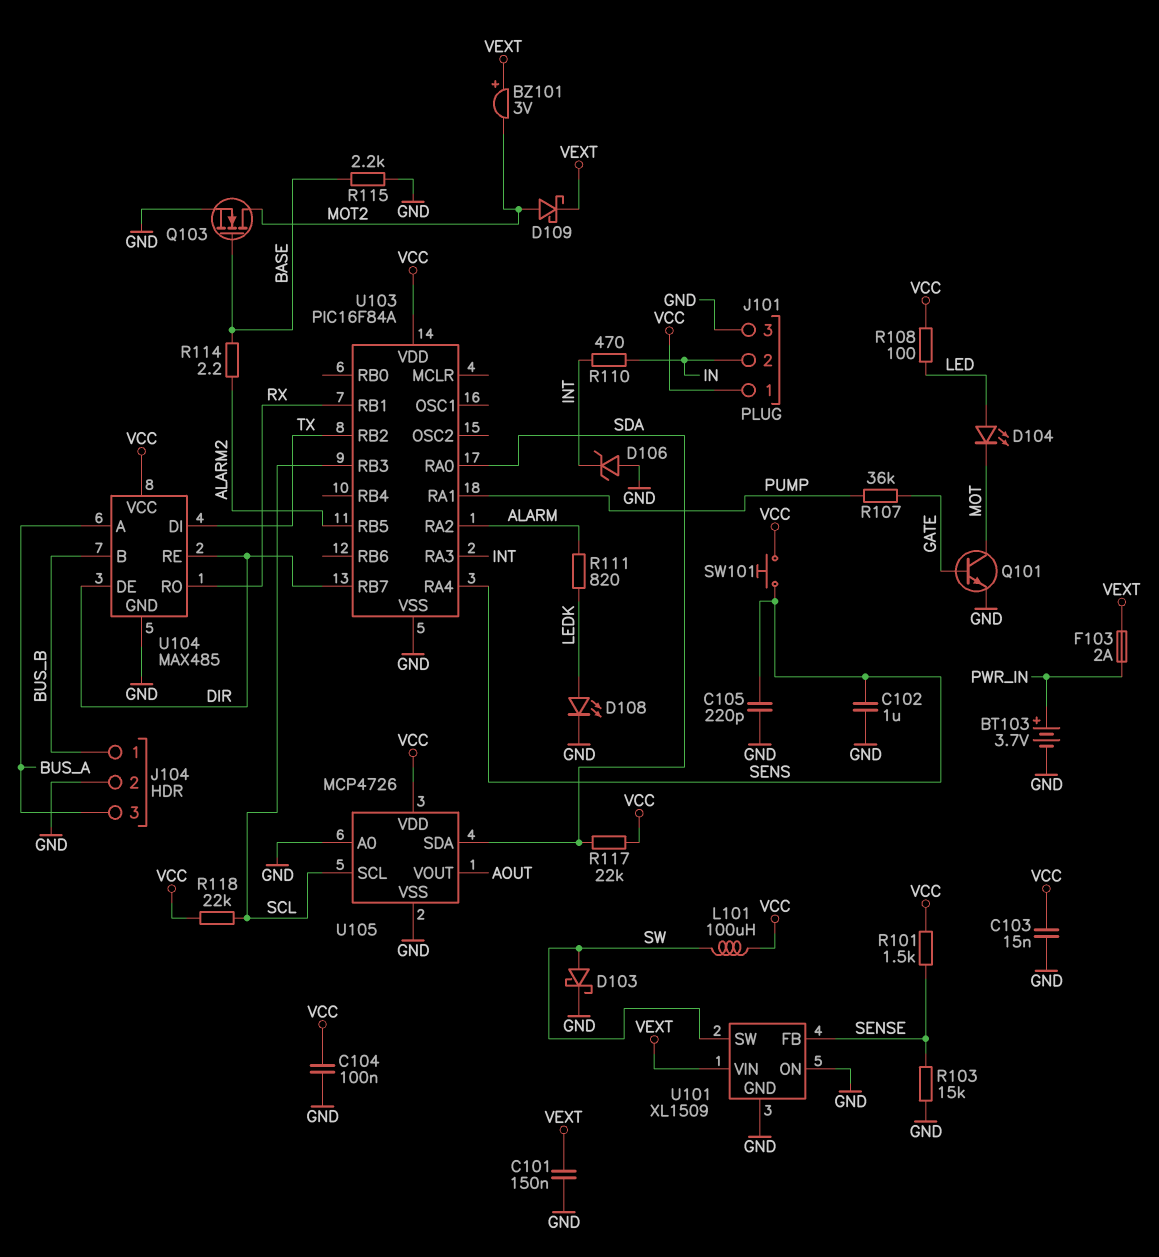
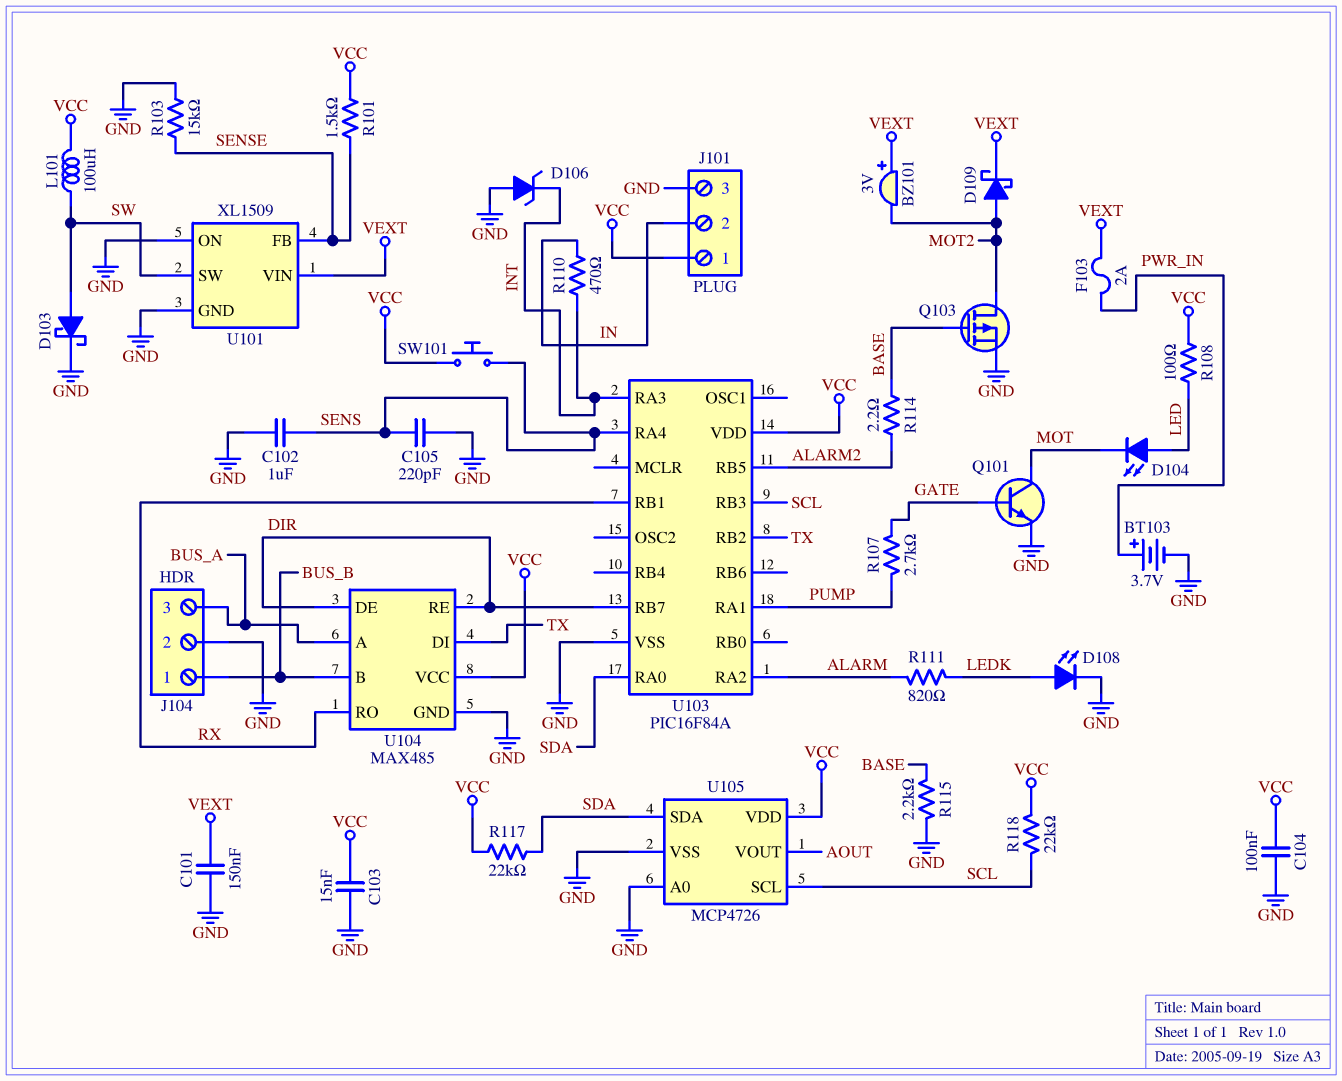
Q103: NMOS (G BASE, D MOT2, S GND) -> PMOS (G BASE, D MOT2, S GND)
R107: 36k (GATE, PUMP) -> 2.7k (GATE, PUMP)

